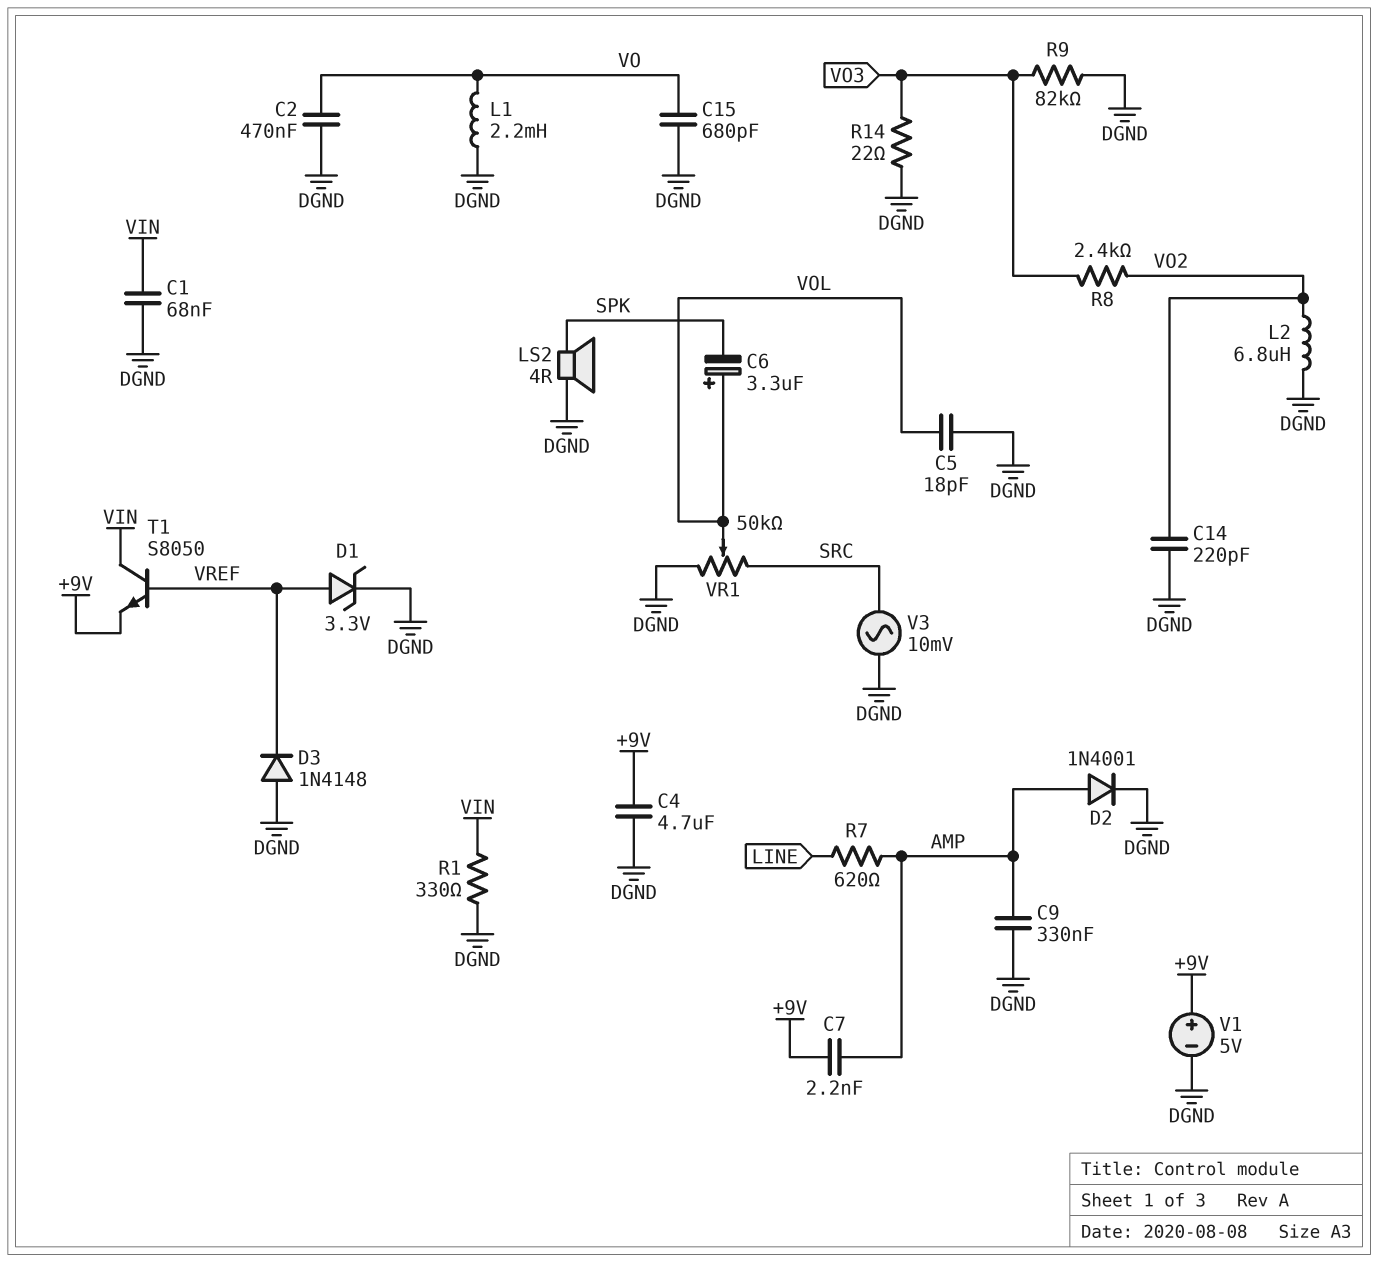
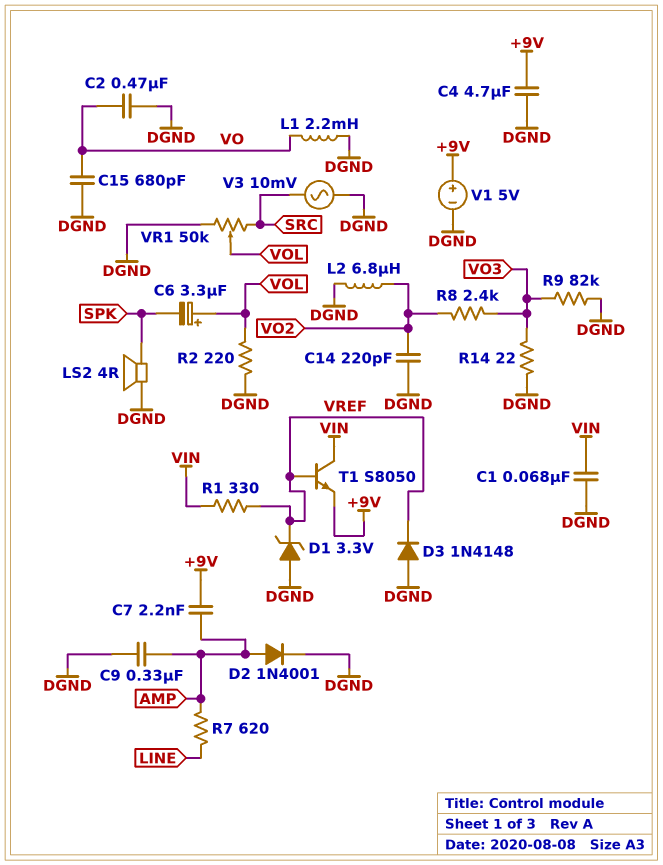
C5: 18pF (DGND, VOL) -> none
D1: zener 3.3V (A VREF, K DGND) -> zener 3.3V (A DGND, K VREF)
R1: 330 (DGND, VIN) -> 330 (VIN, VREF)
R2: none -> 220 (DGND, VOL)

